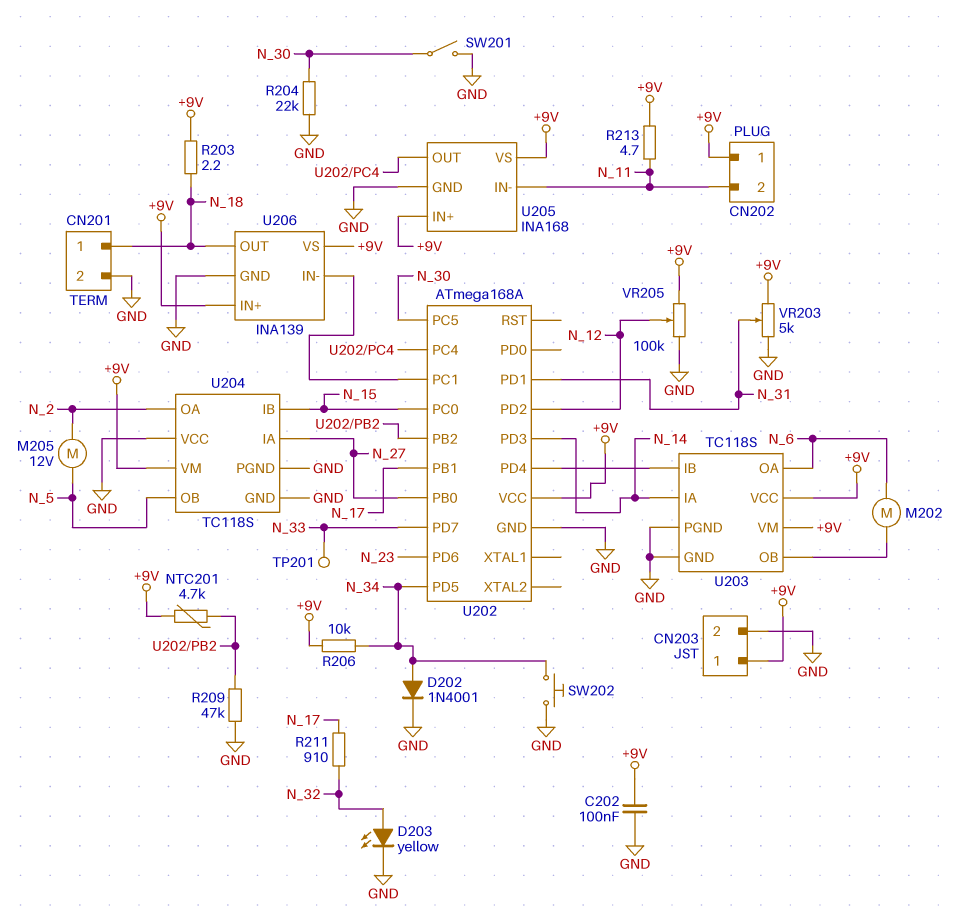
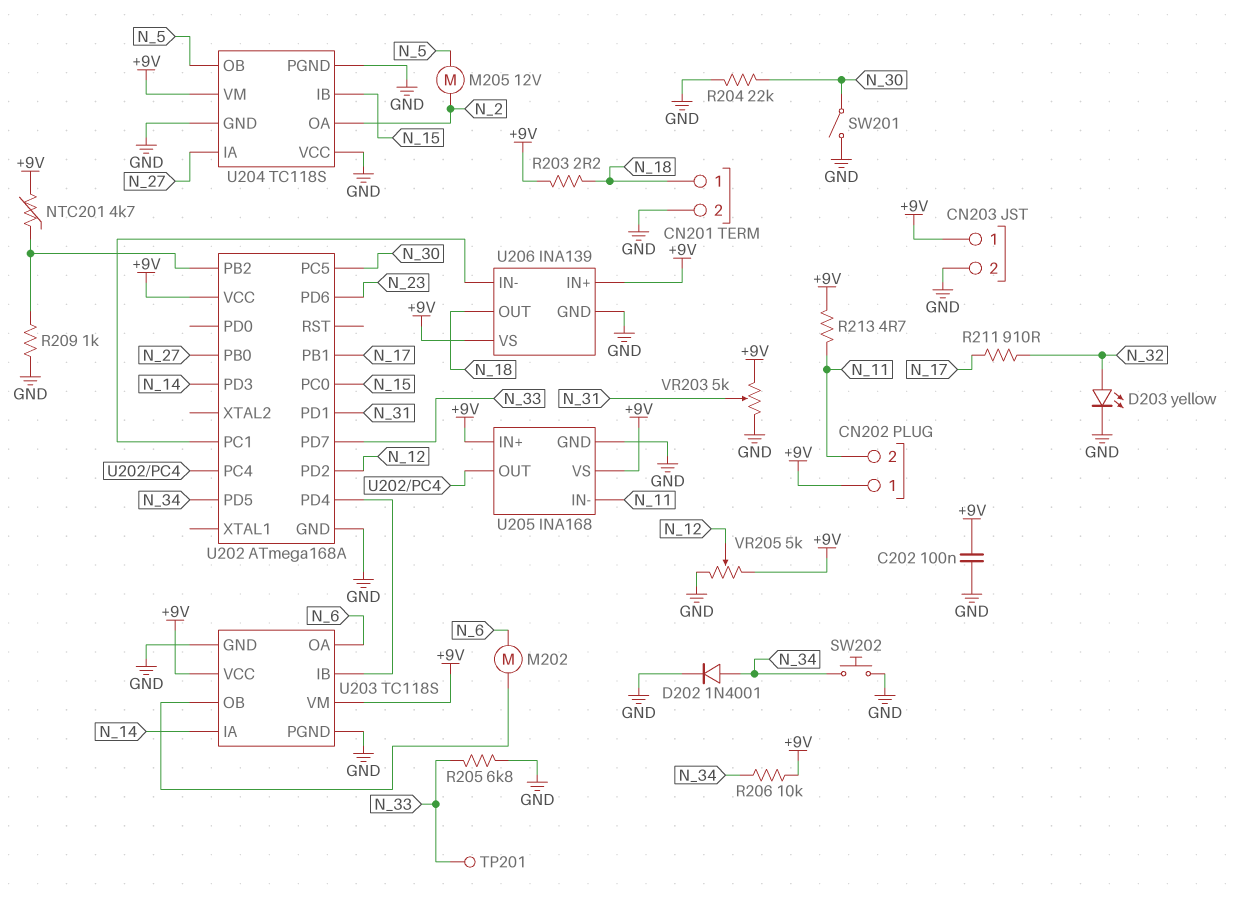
R205: none -> 6.8k (GND, N_33)
R209: 47k (GND, U202/PB2) -> 1k (GND, U202/PB2)
VR205: 100k (+9V, GND, wiper N_12) -> 5k (+9V, GND, wiper N_12)

